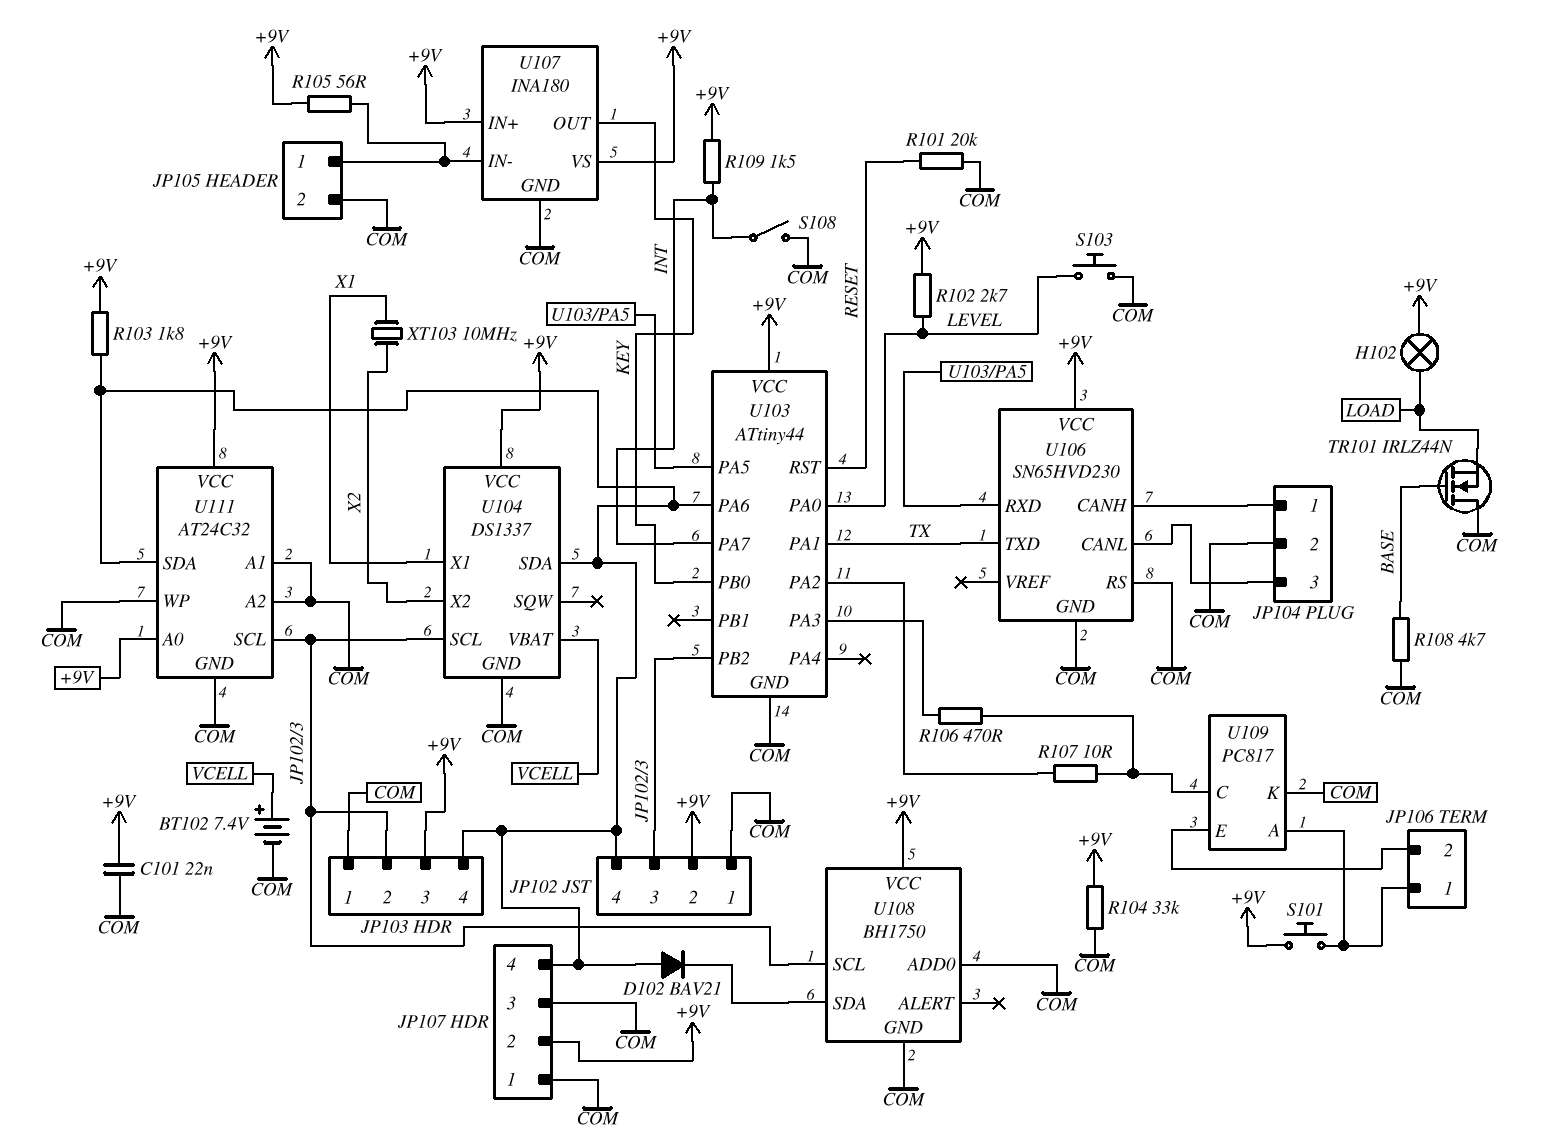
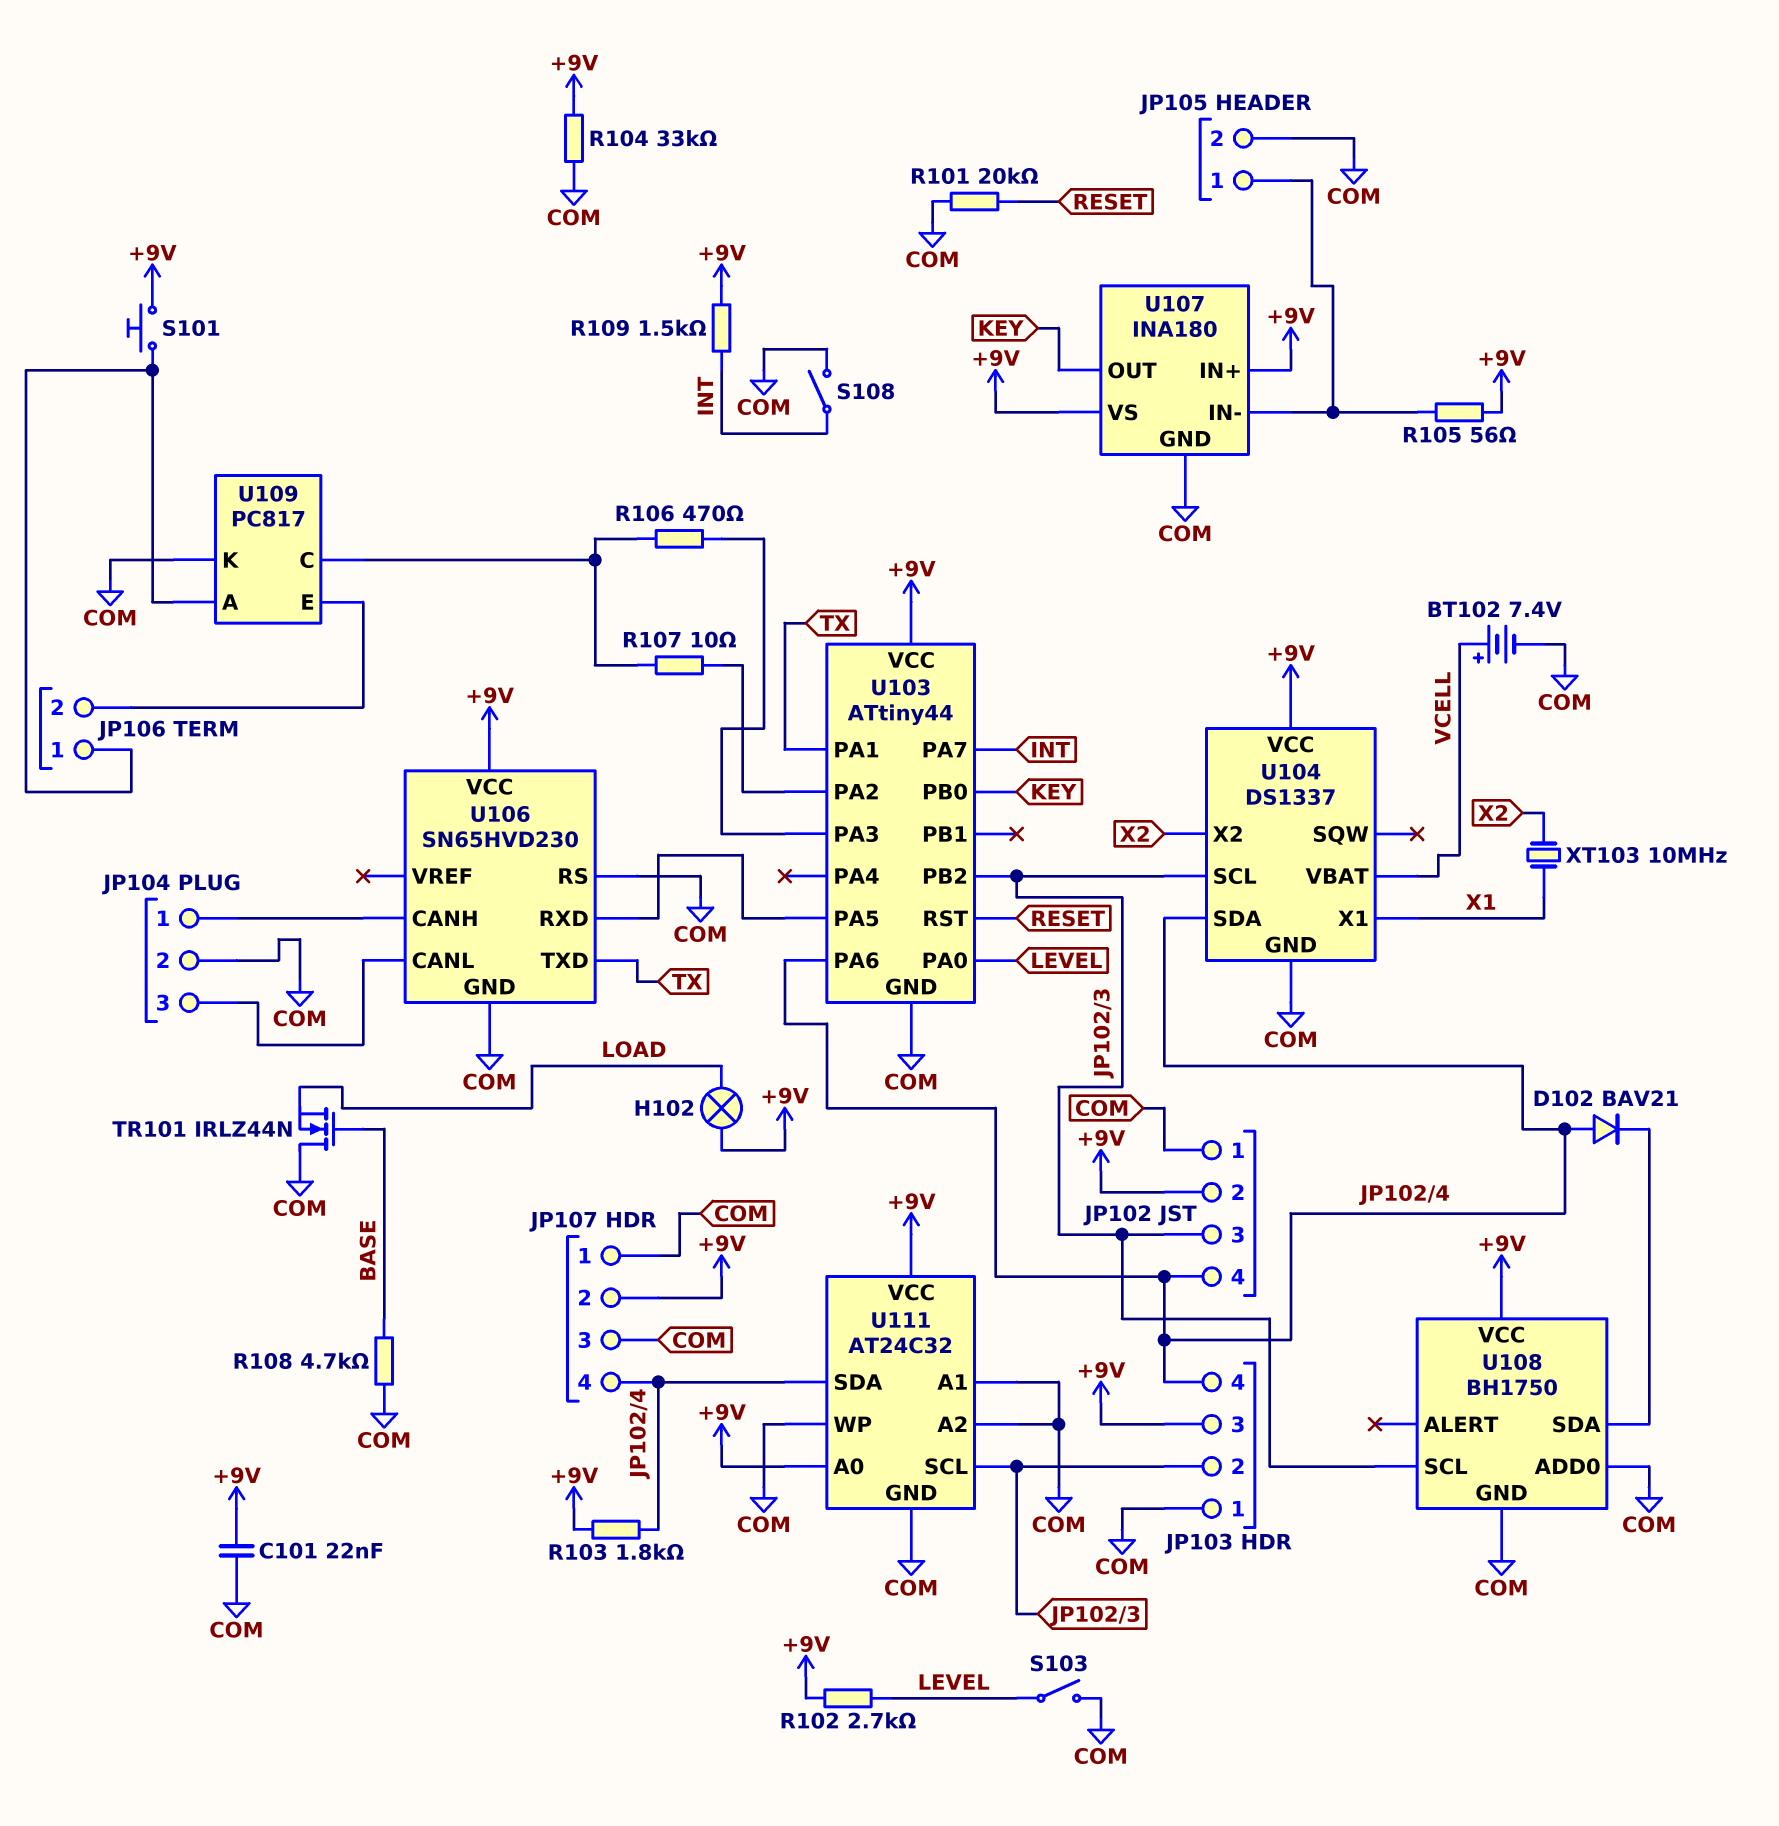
S103: button (COM, LEVEL) -> switch (COM, LEVEL)

